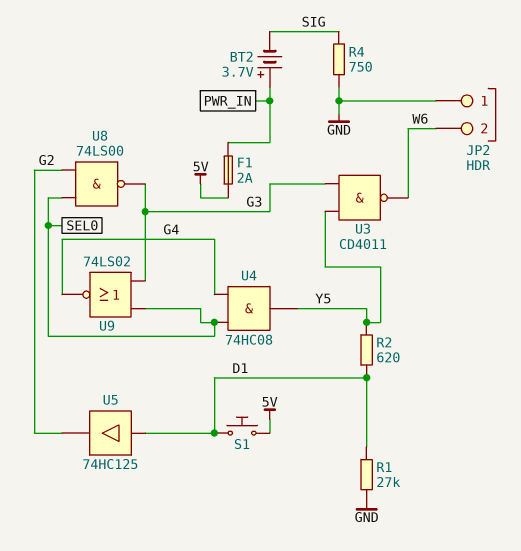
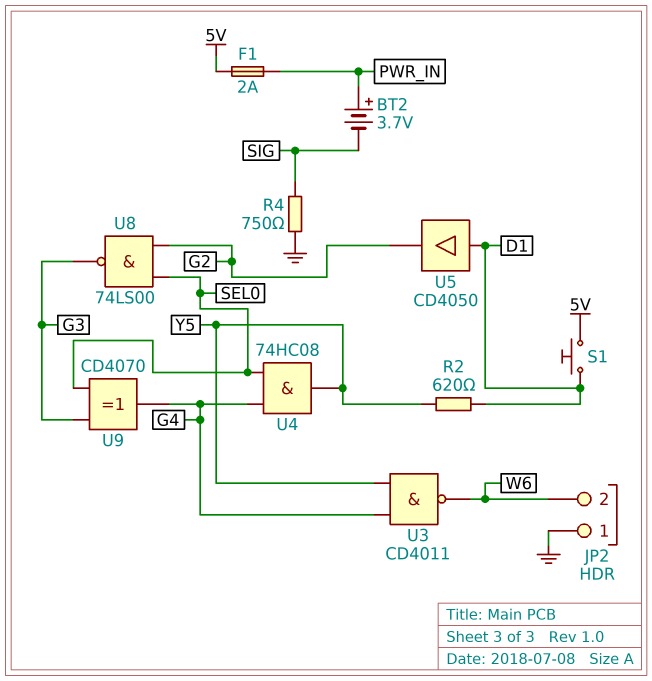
R1: 27k (D1, GND) -> none
U3: NAND CD4011 (in G3, in Y5, out W6) -> NAND CD4011 (in G4, in Y5, out W6)
U5: buffer 74HC125 (in D1, out G2) -> buffer CD4050 (in D1, out G2)
U9: NOR 74LS02 (in G3, in SEL0, out G4) -> XOR CD4070 (in G3, in SEL0, out G4)

